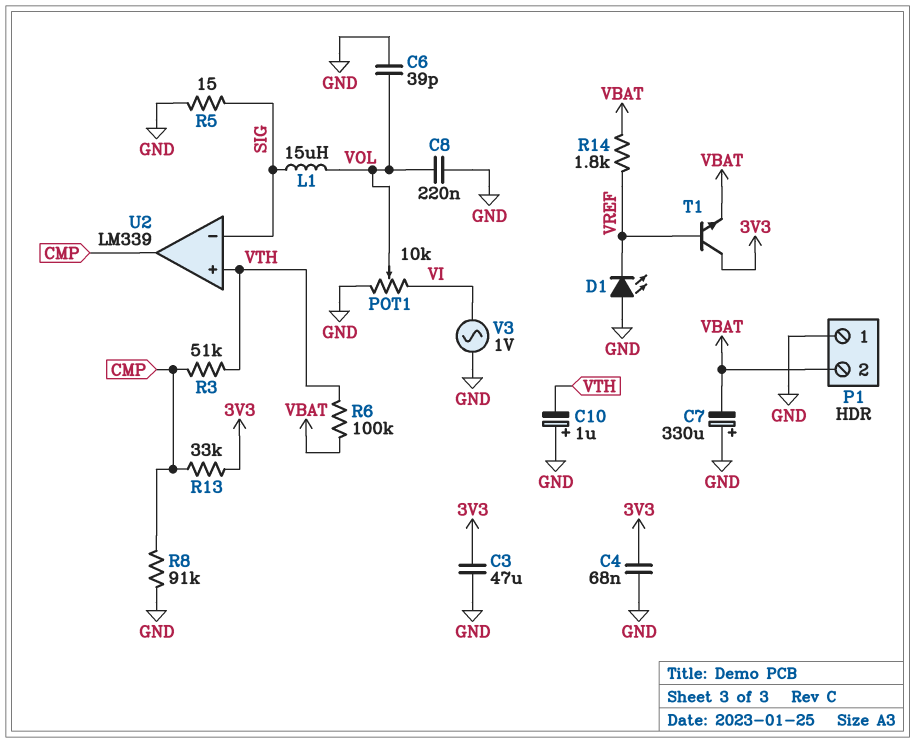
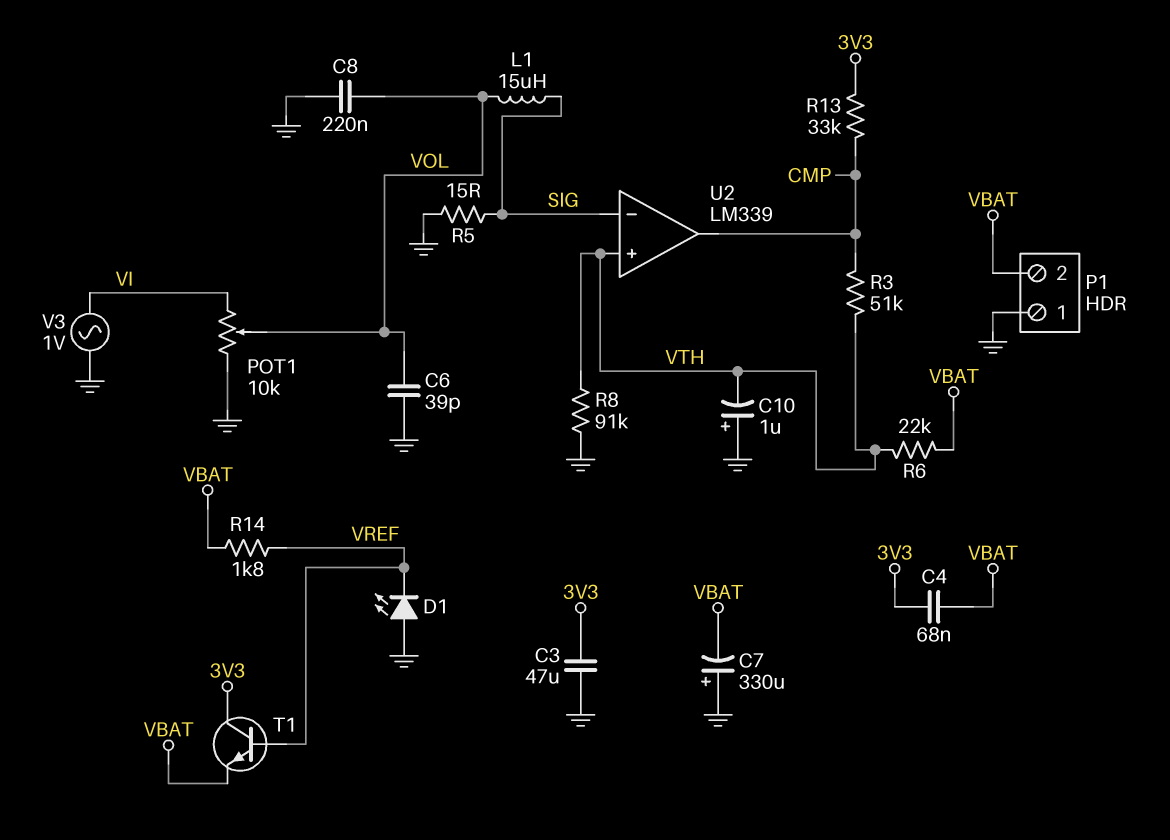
C4: 68nF (3V3, GND) -> 68nF (3V3, VBAT)
R6: 100k (VBAT, VTH) -> 22k (VBAT, VTH)
R8: 91k (CMP, GND) -> 91k (GND, VTH)

